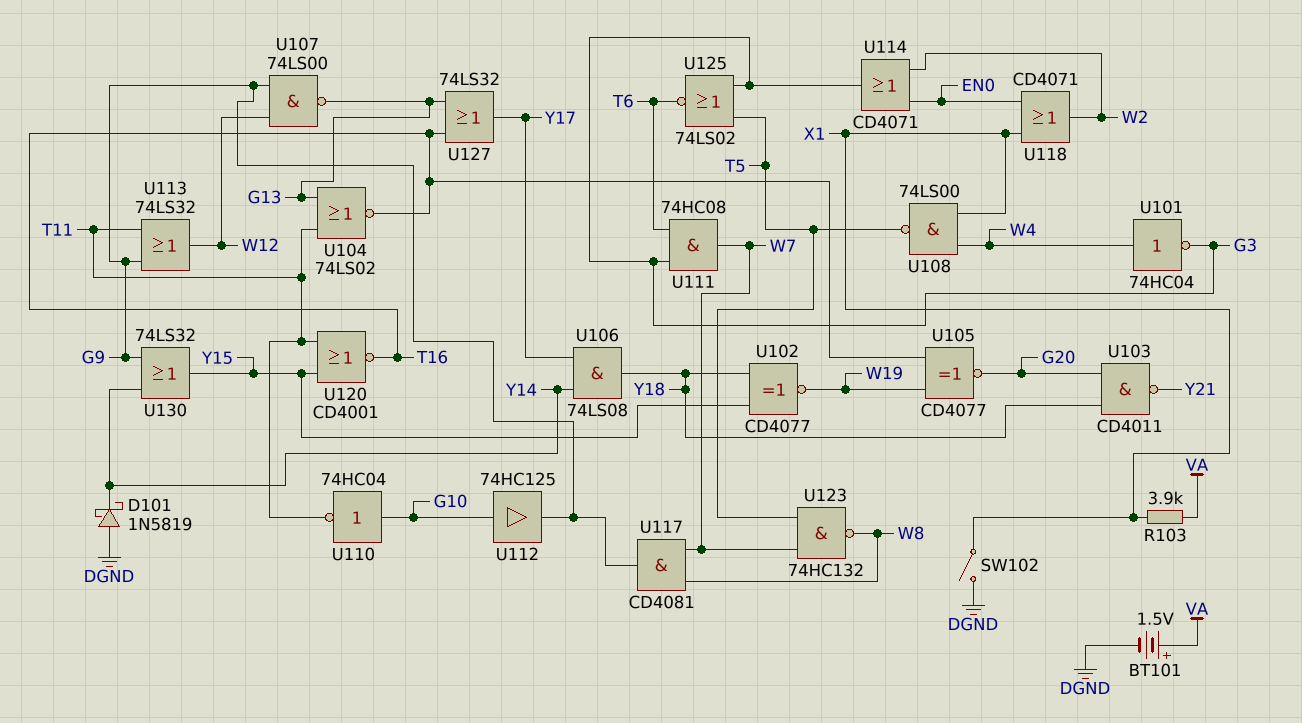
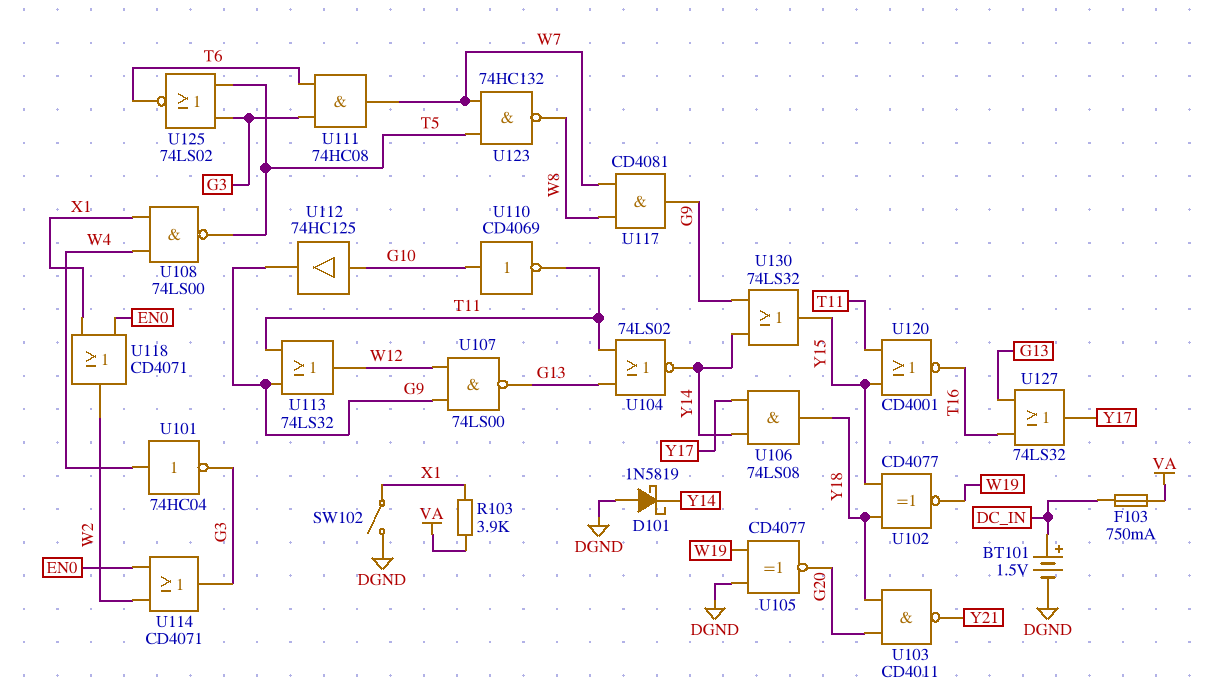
BT101: 1.5V (plus VA, minus DGND) -> 1.5V (plus DC_IN, minus DGND)
F103: none -> 750mA (DC_IN, VA)
U104: NOR 74LS02 (in G13, in T11, out T16) -> NOR 74LS02 (in G13, in T11, out Y14)
U105: XNOR CD4077 (in T16, in W19, out G20) -> XNOR CD4077 (in DGND, in W19, out G20)
U110: NOT 74HC04 (in G10, out T11) -> NOT CD4069 (in G10, out T11)

